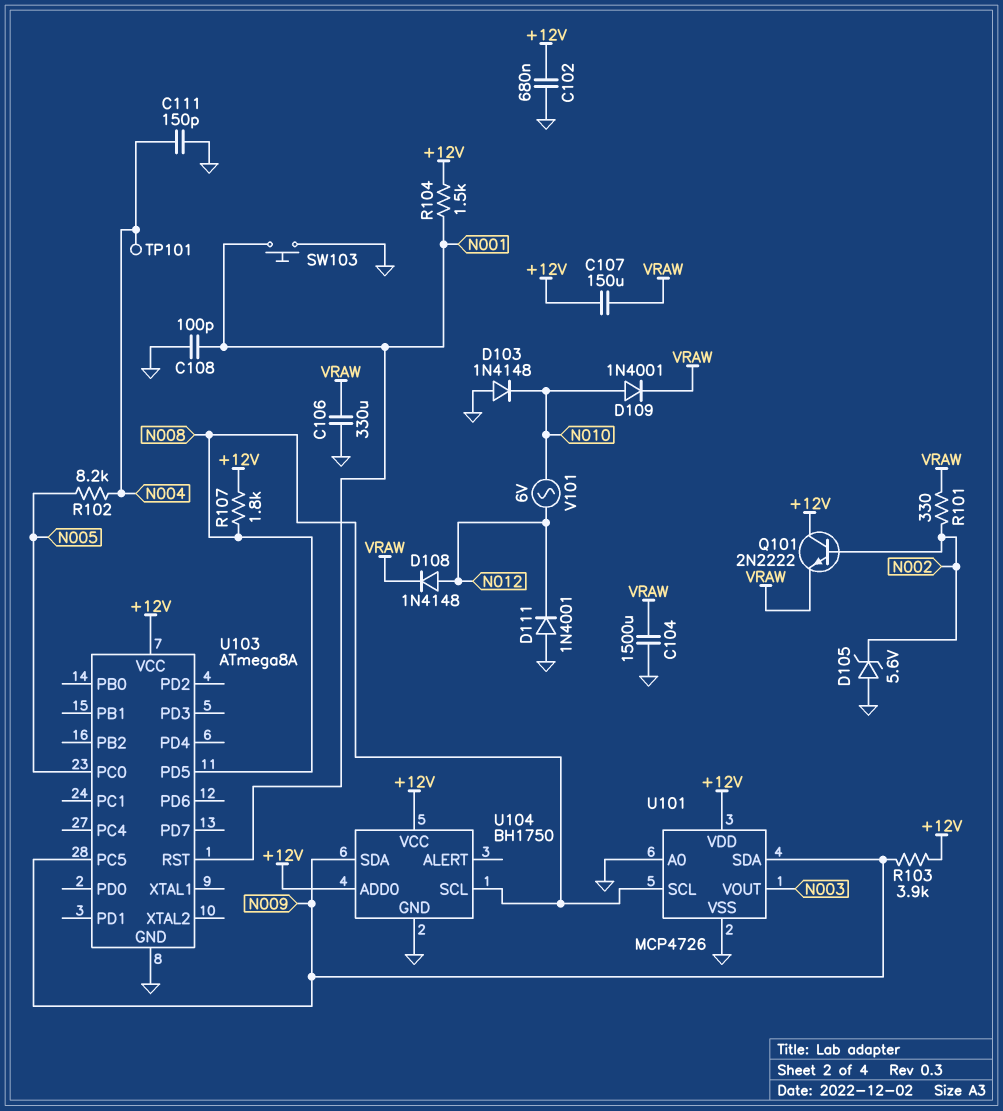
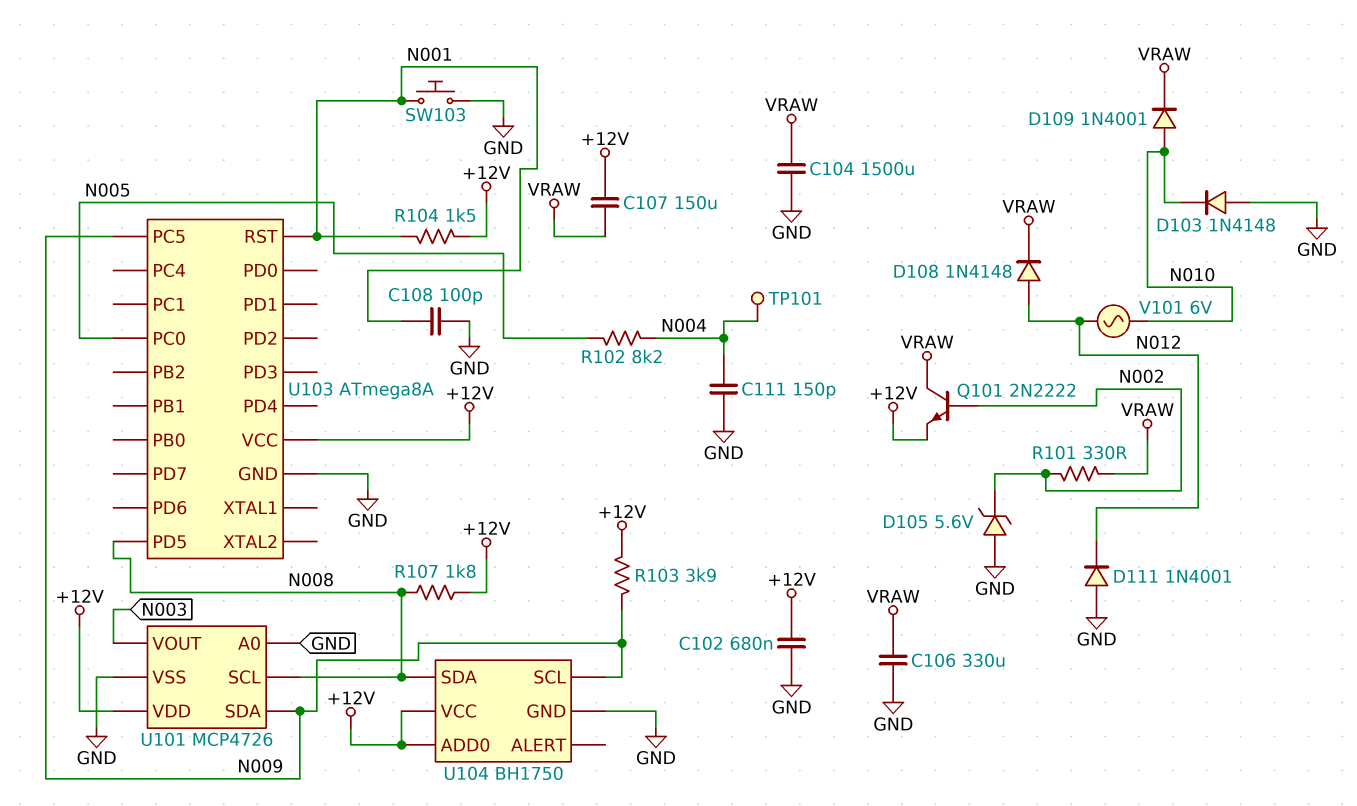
Q101: NPN 2N2222 (B N002, C +12V, E VRAW) -> NPN 2N2222 (B N002, C VRAW, E +12V)
U104 pin SCL: N008 -> N009
U104 pin SDA: N009 -> N008

